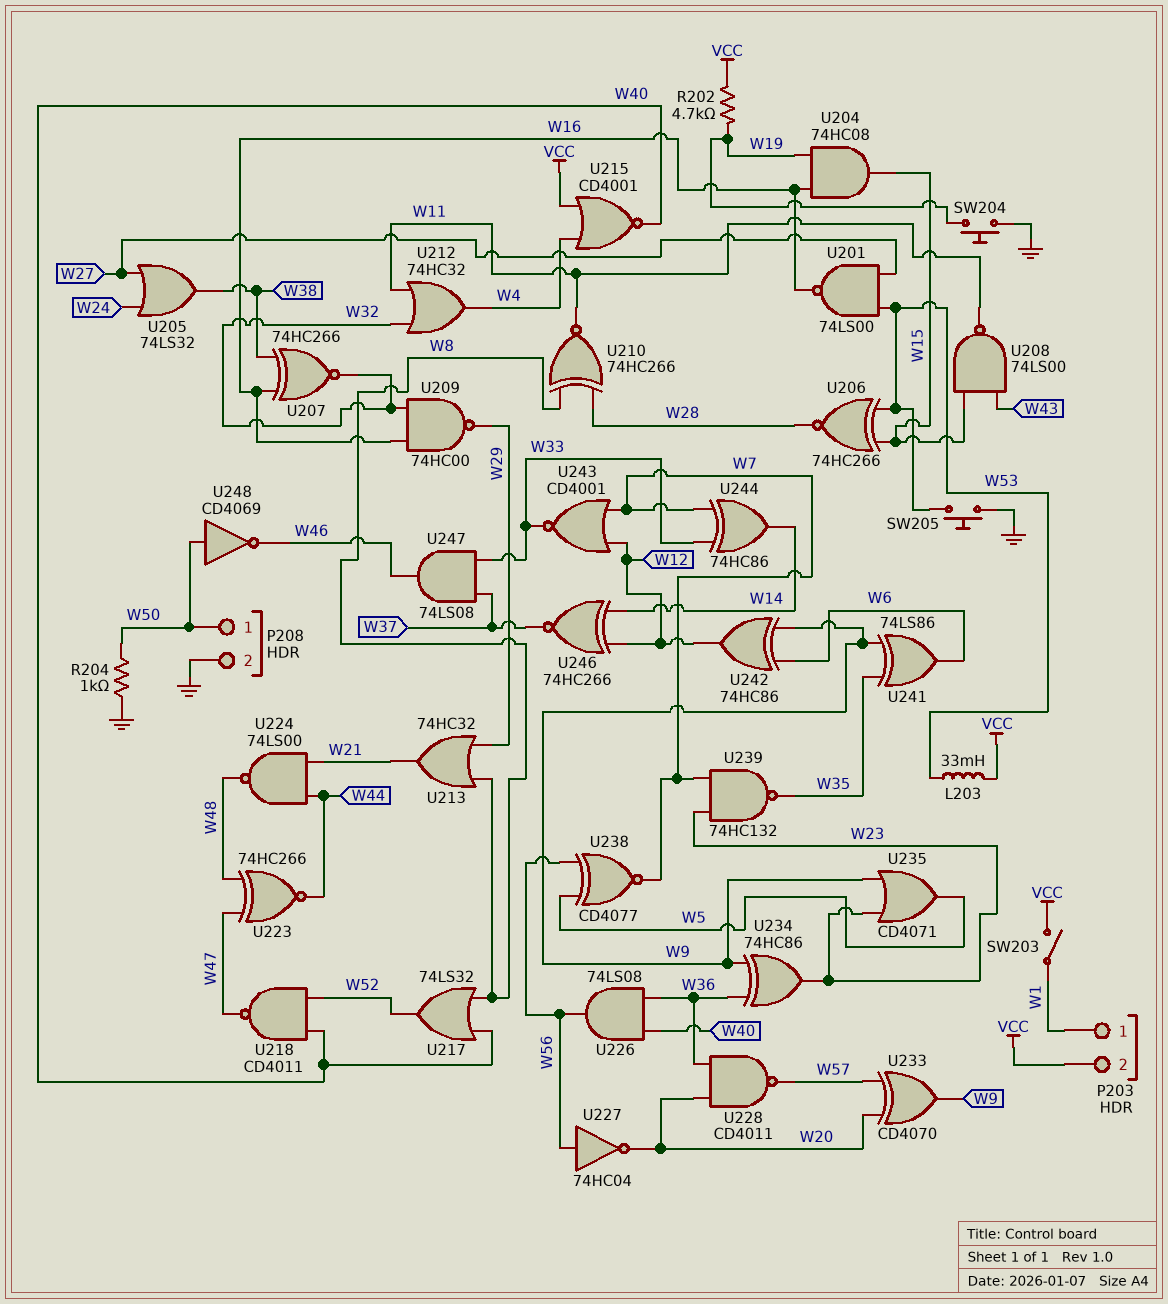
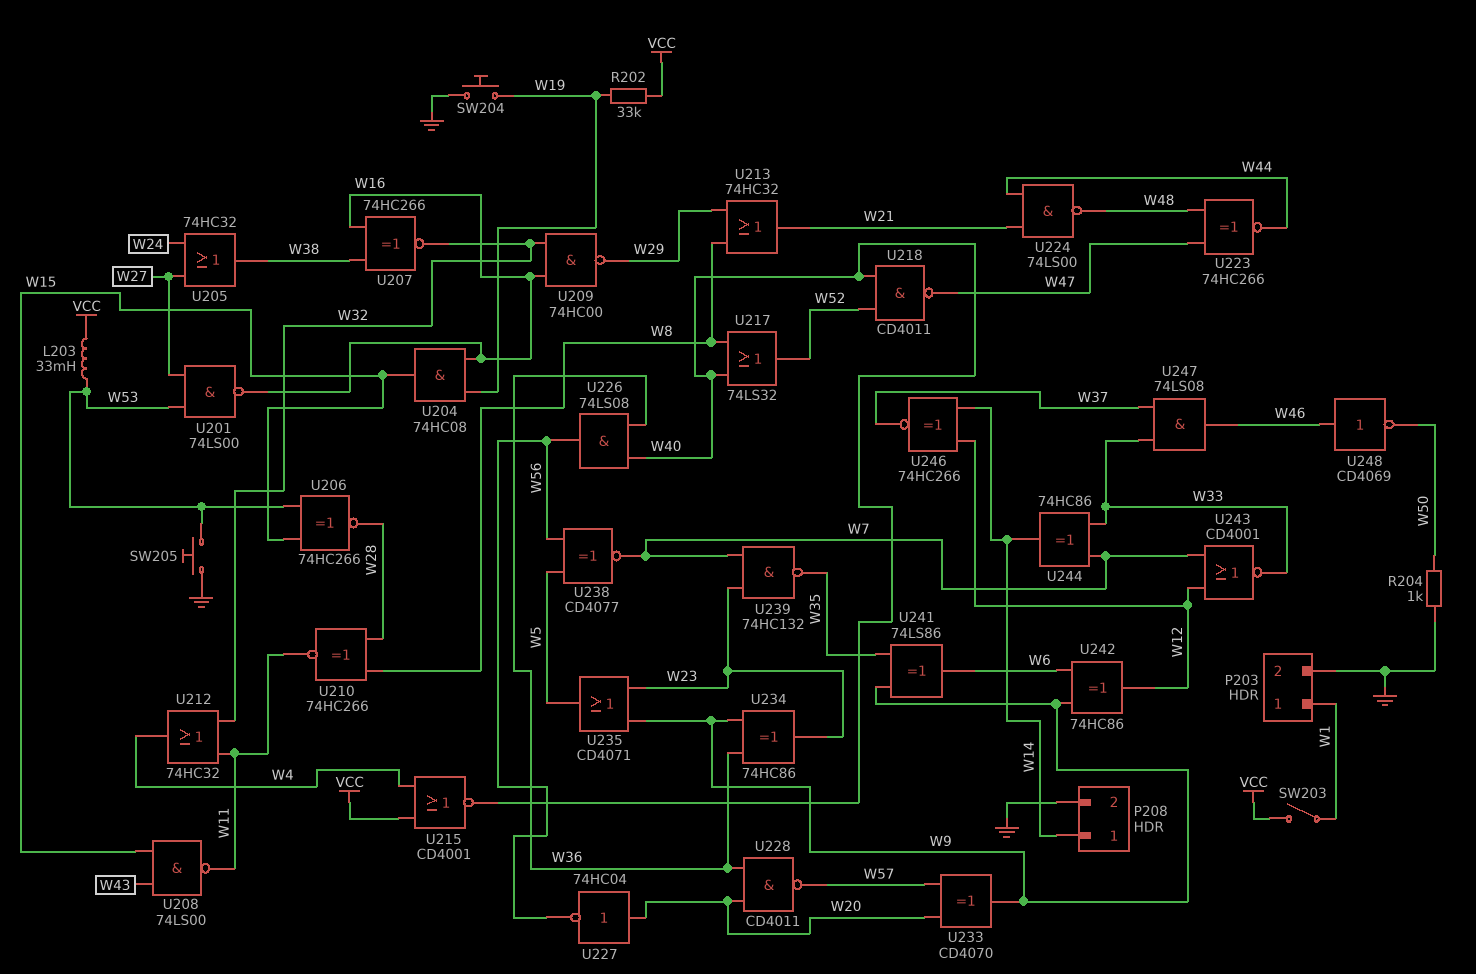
P203 pin 2: VCC -> GND
P208 pin 1: W50 -> W14
R202: 4.7k (VCC, W19) -> 33k (VCC, W19)
U205: OR 74LS32 (in W24, in W27, out W38) -> OR 74HC32 (in W24, in W27, out W38)
U227: NOT 74HC04 (in W56, out W20) -> NOT 74HC04 (in W20, out W56)
U248: NOT CD4069 (in W50, out W46) -> NOT CD4069 (in W46, out W50)

